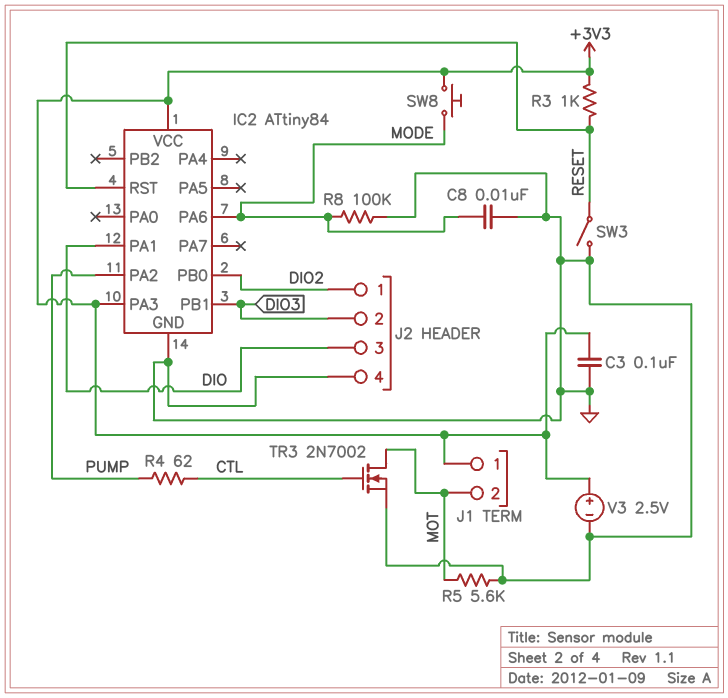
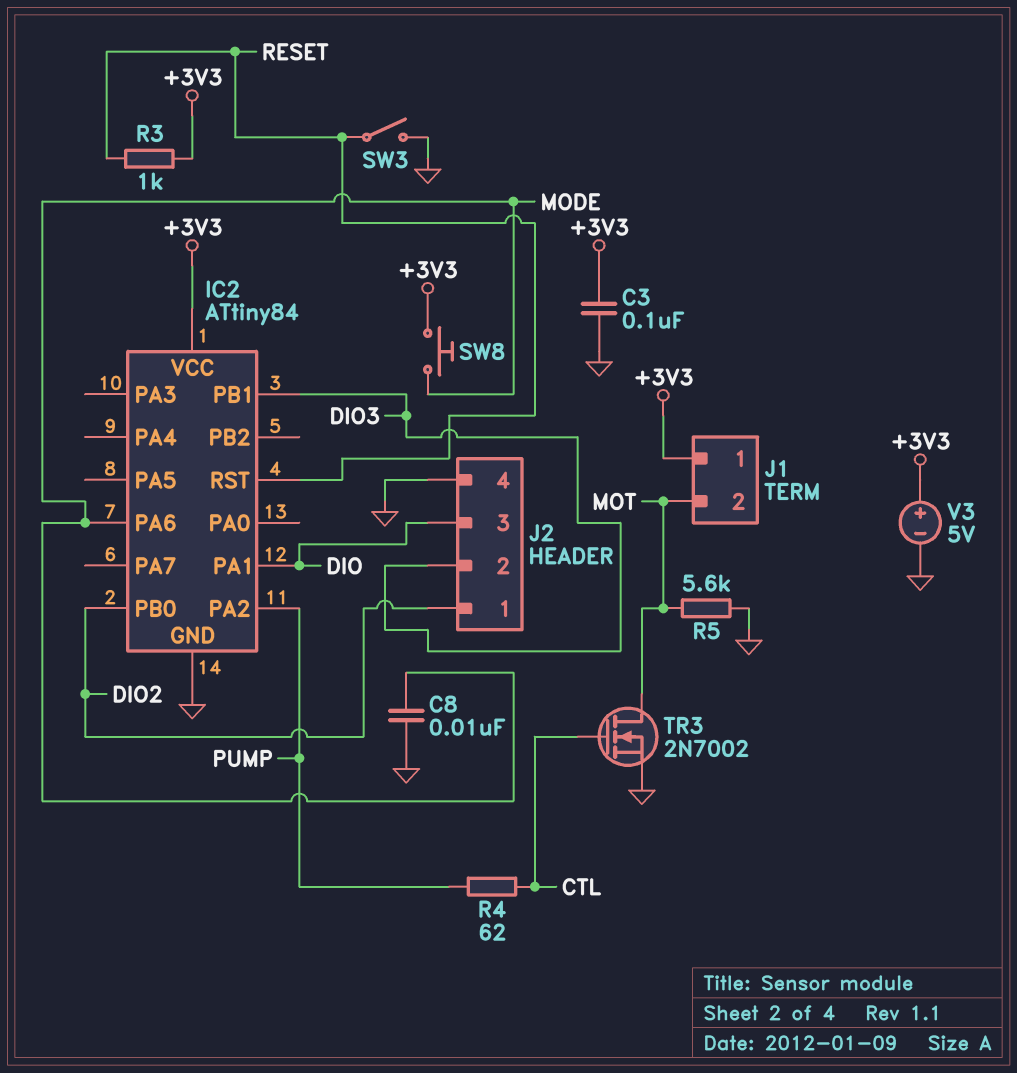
IC2 pin PA3: +3V3 -> none
R8: 100k (GND, MODE) -> none
V3: 2.5V (plus +3V3, minus GND) -> 5V (plus +3V3, minus GND)

